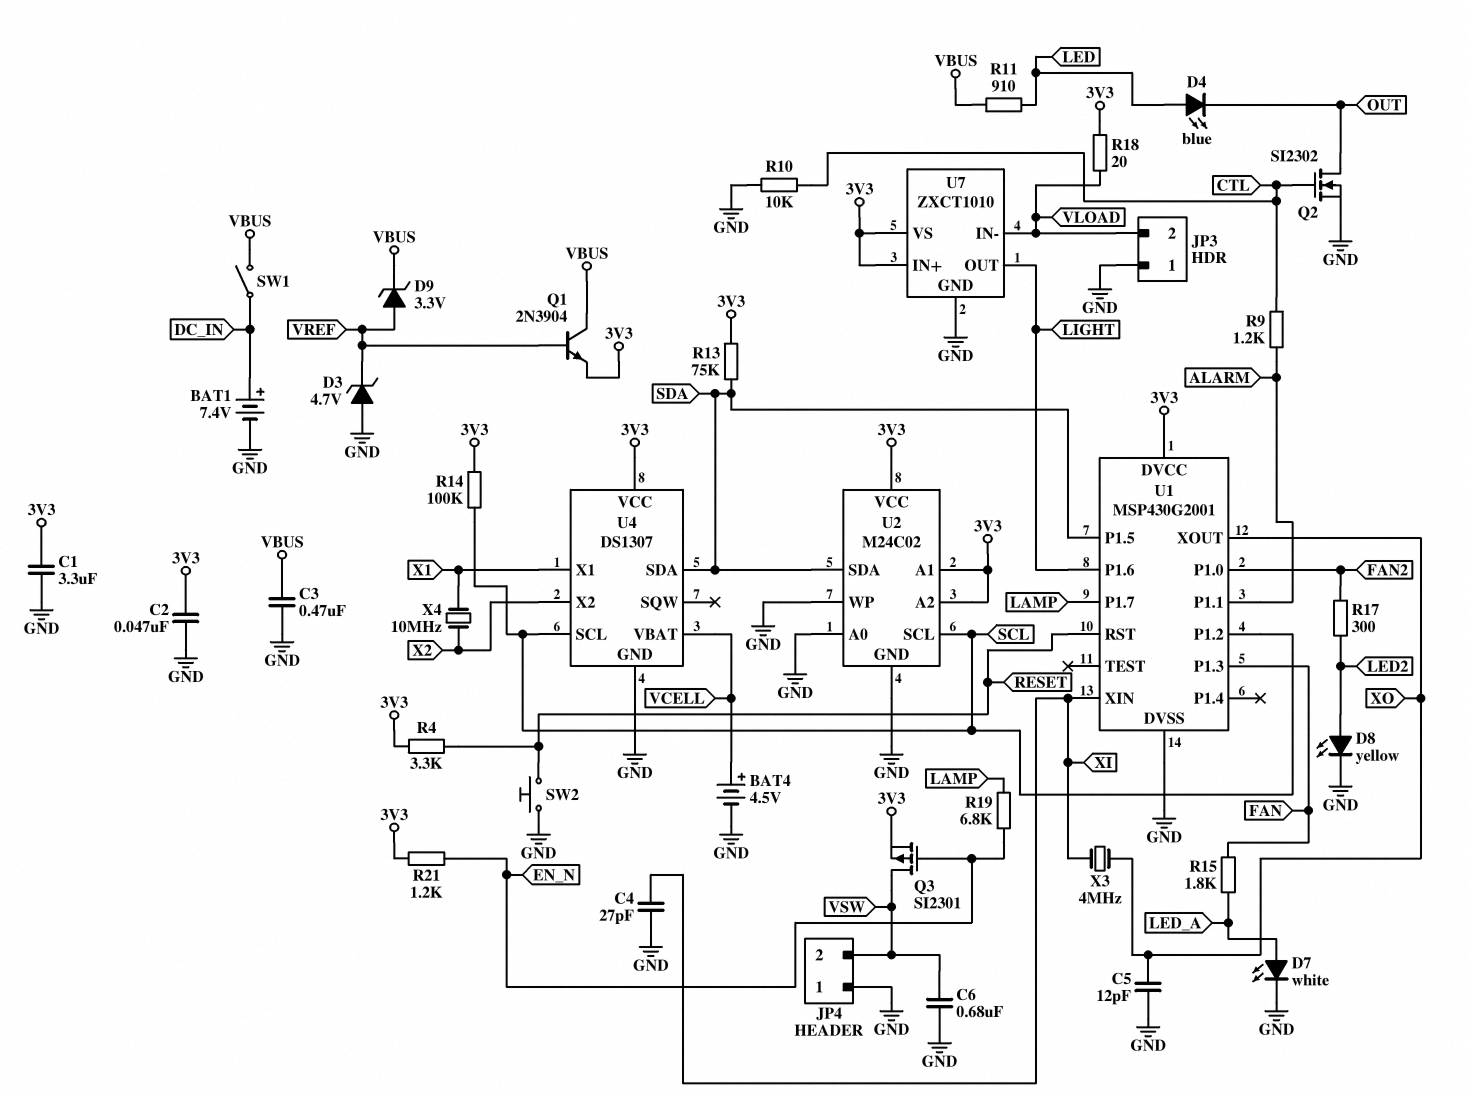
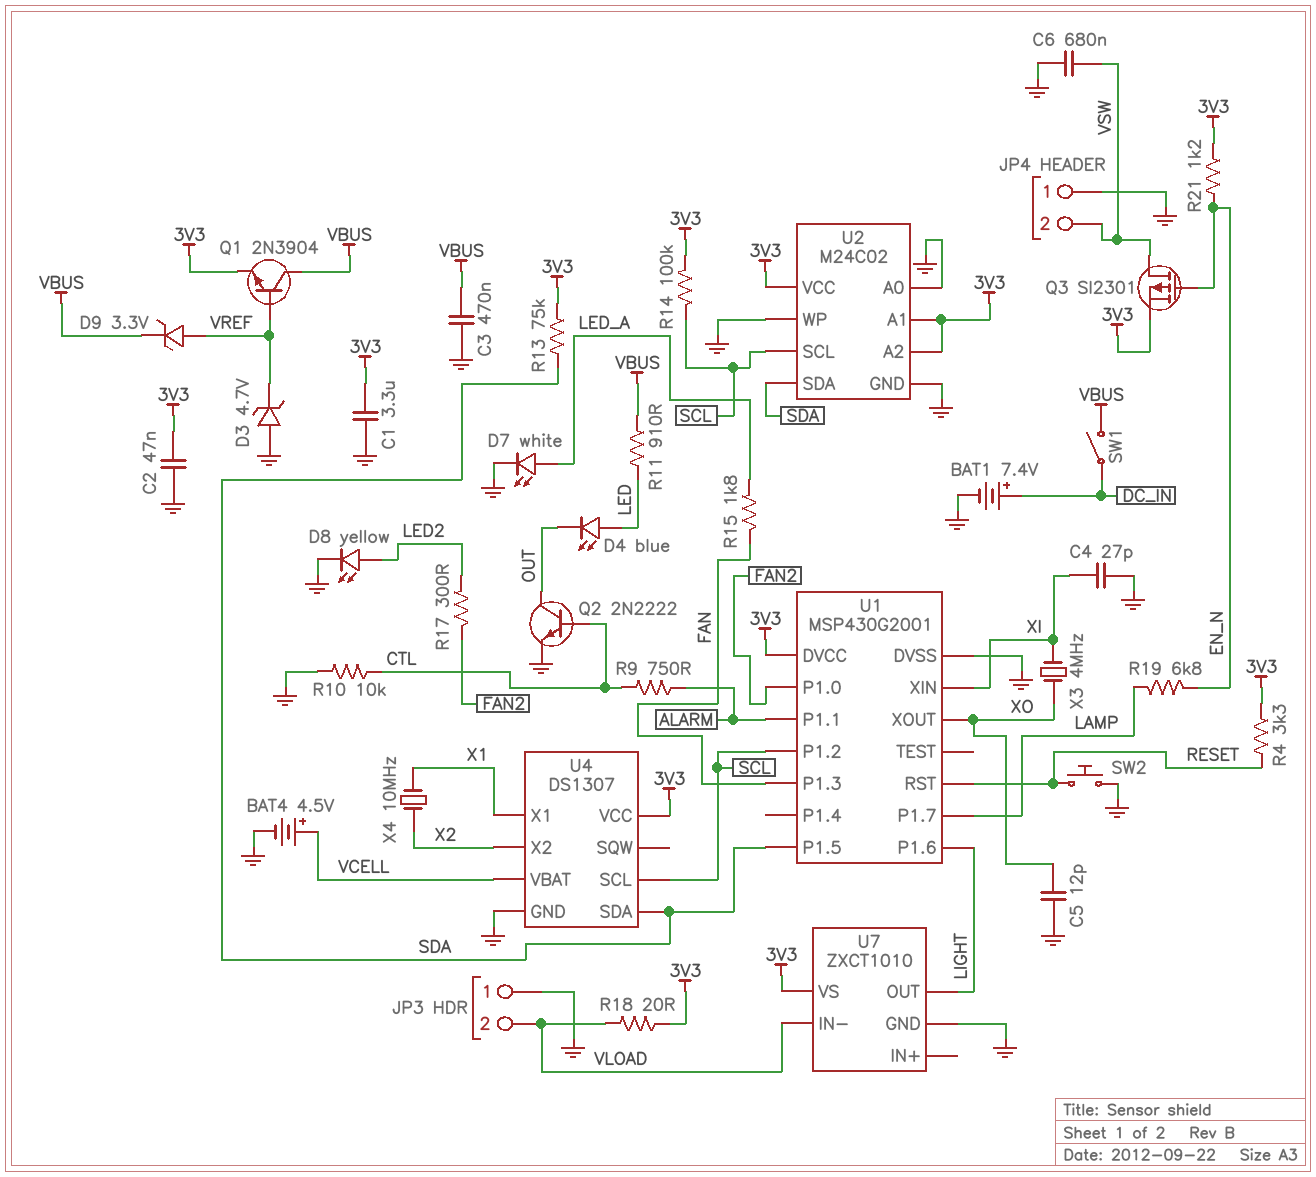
Q2: NMOS SI2302 (G CTL, D OUT, S GND) -> NPN 2N2222 (B CTL, C OUT, E GND)
R9: 1.2k (ALARM, CTL) -> 750 (ALARM, CTL)
U7 pin IN+: 3V3 -> none

